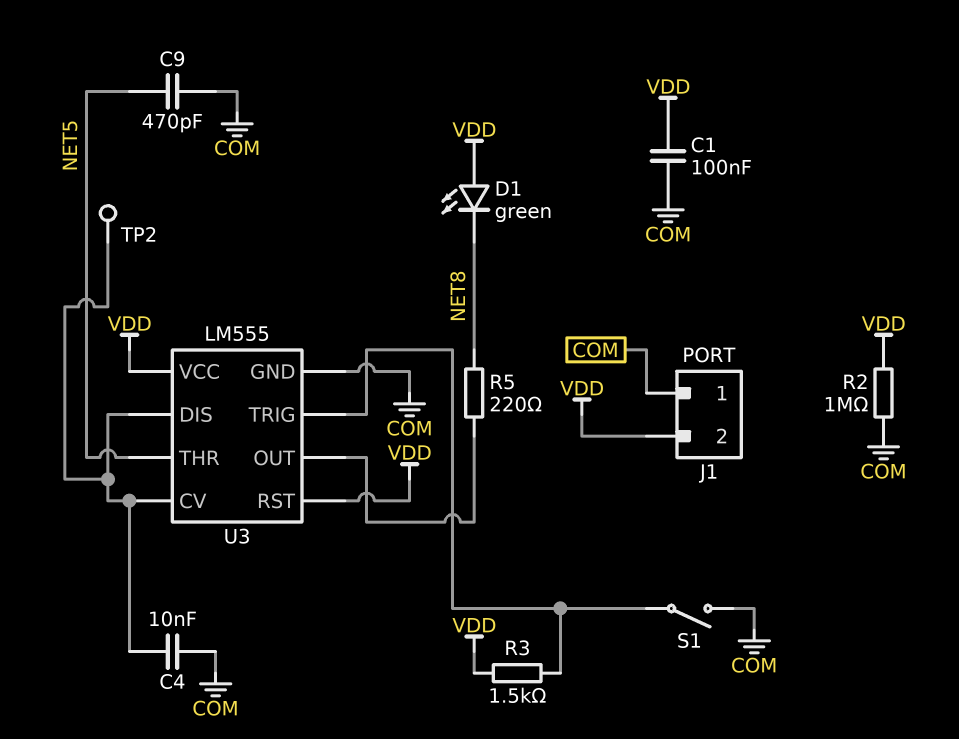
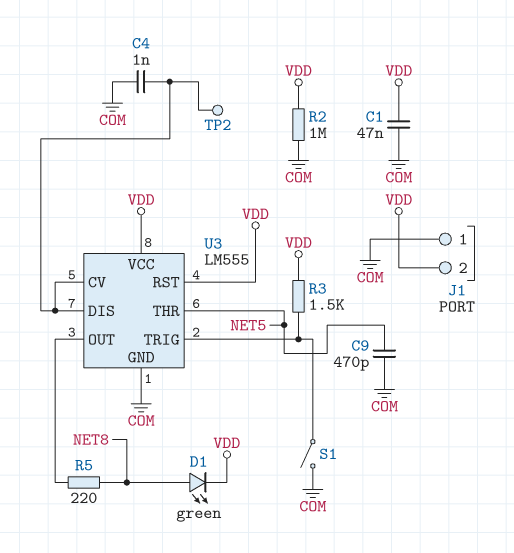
C1: 100nF (COM, VDD) -> 47nF (COM, VDD)
C4: 10nF (COM, U3/CV) -> 1nF (COM, U3/CV)
D1: LED green (A VDD, K NET8) -> LED green (A NET8, K VDD)

